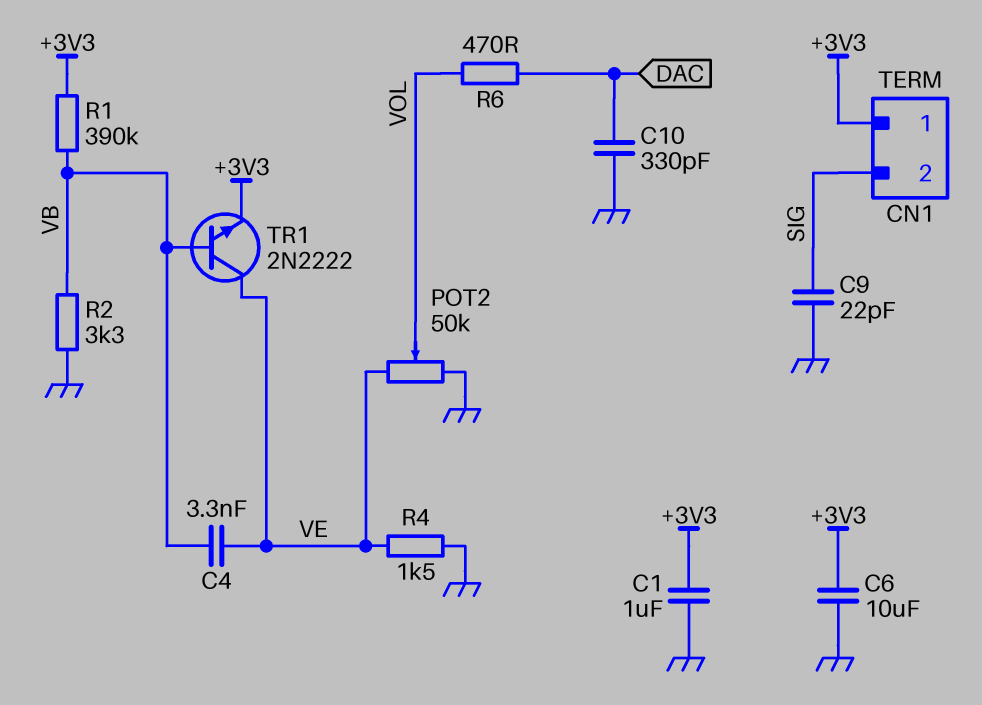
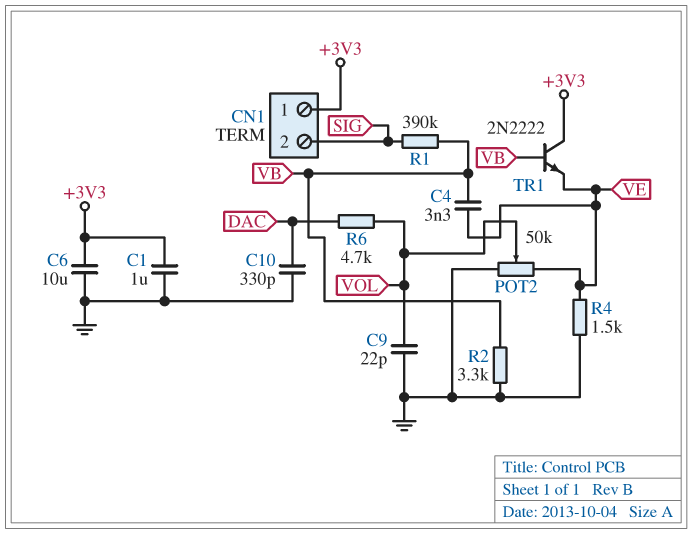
C9: 22pF (GND, SIG) -> 22pF (GND, VOL)
R1: 390k (+3V3, VB) -> 390k (SIG, VB)
R6: 470 (DAC, VOL) -> 4.7k (DAC, VOL)
TR1: NPN 2N2222 (B VB, C VE, E +3V3) -> NPN 2N2222 (B VB, C +3V3, E VE)

